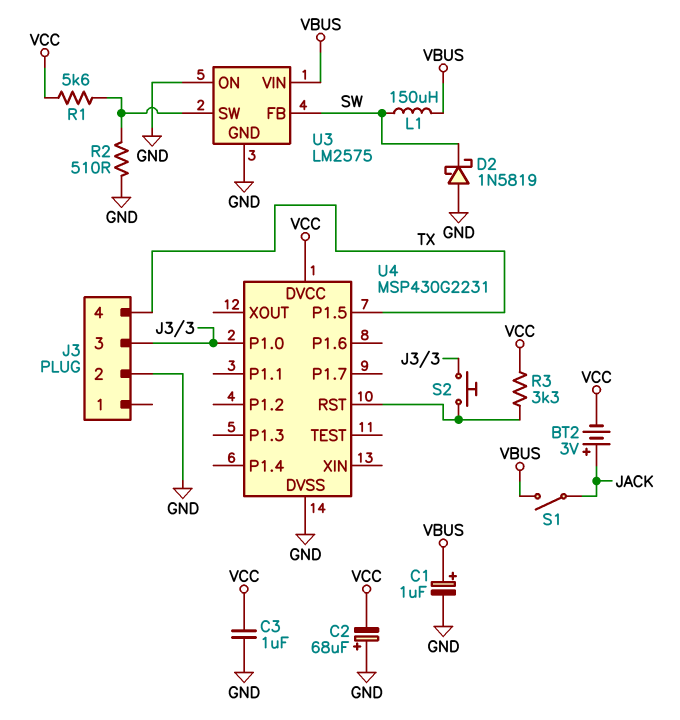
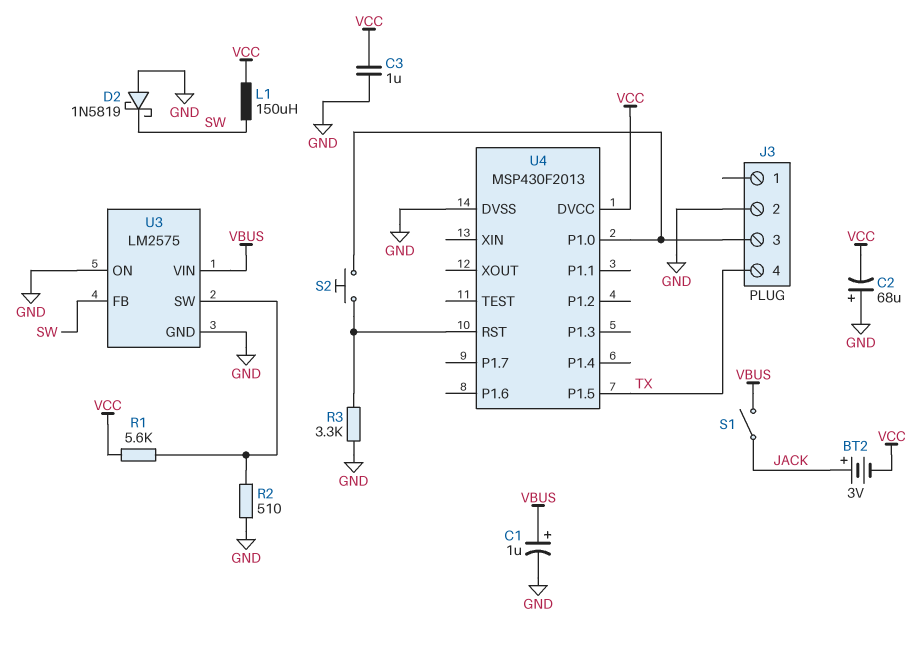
L1: 150uH (SW, VBUS) -> 150uH (SW, VCC)
R3: 3.3k (U4/RST, VCC) -> 3.3k (GND, U4/RST)
U4: MSP430G2231 -> MSP430F2013

